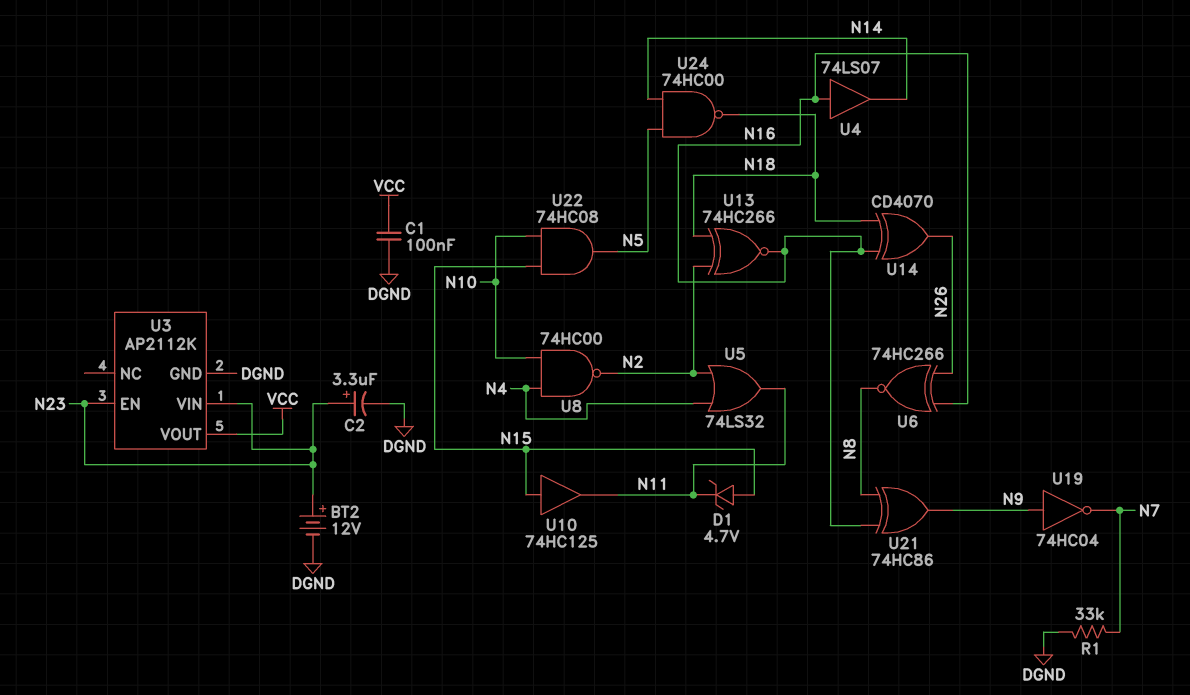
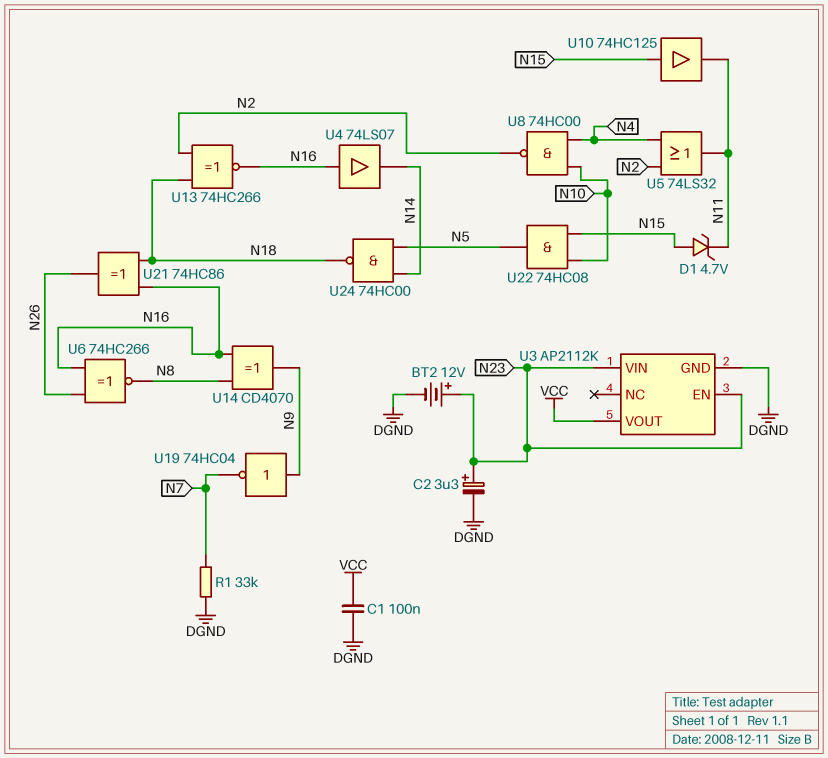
U14: XOR CD4070 (in N16, in N18, out N26) -> XOR CD4070 (in N8, in N16, out N9)
U21: XOR 74HC86 (in N8, in N16, out N9) -> XOR 74HC86 (in N16, in N18, out N26)

